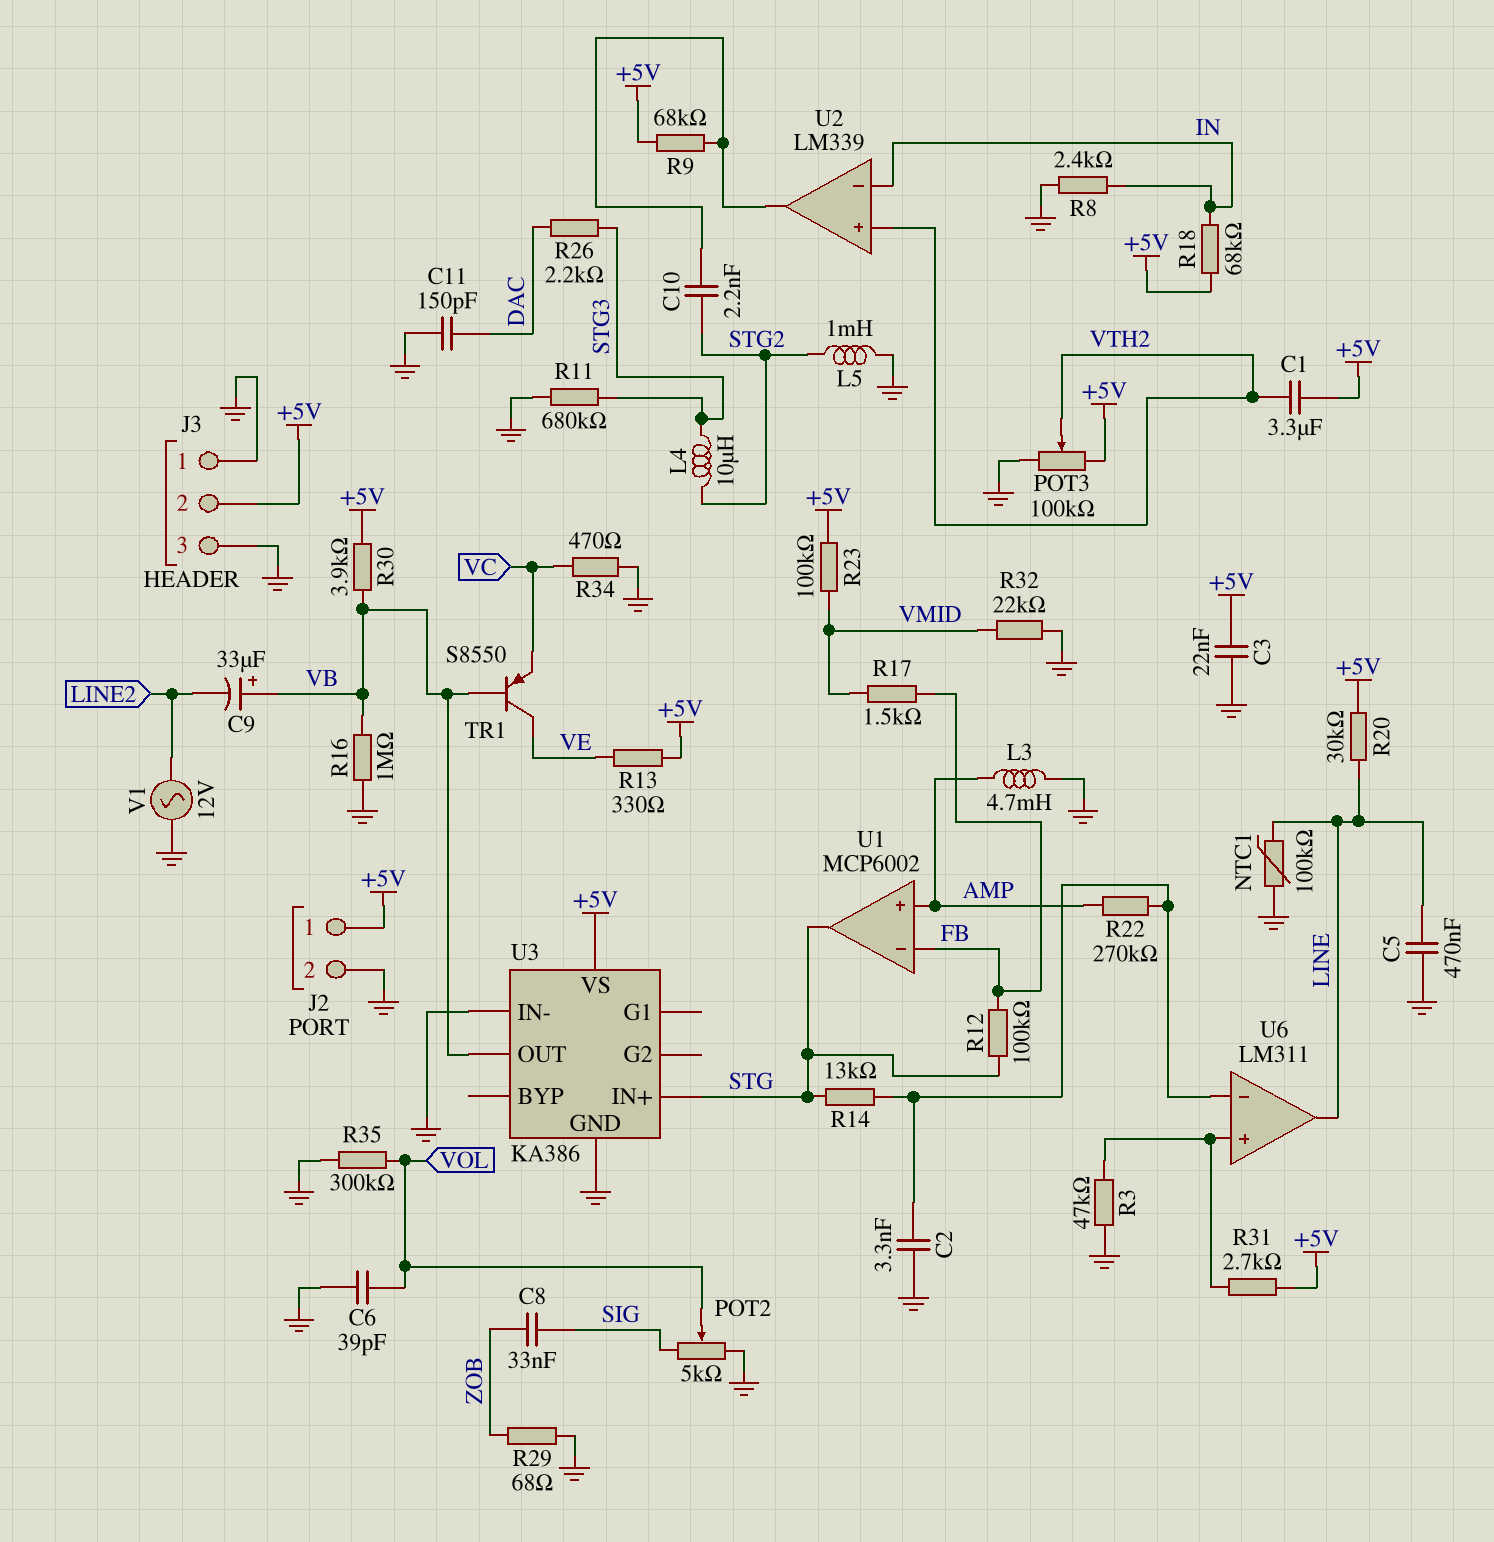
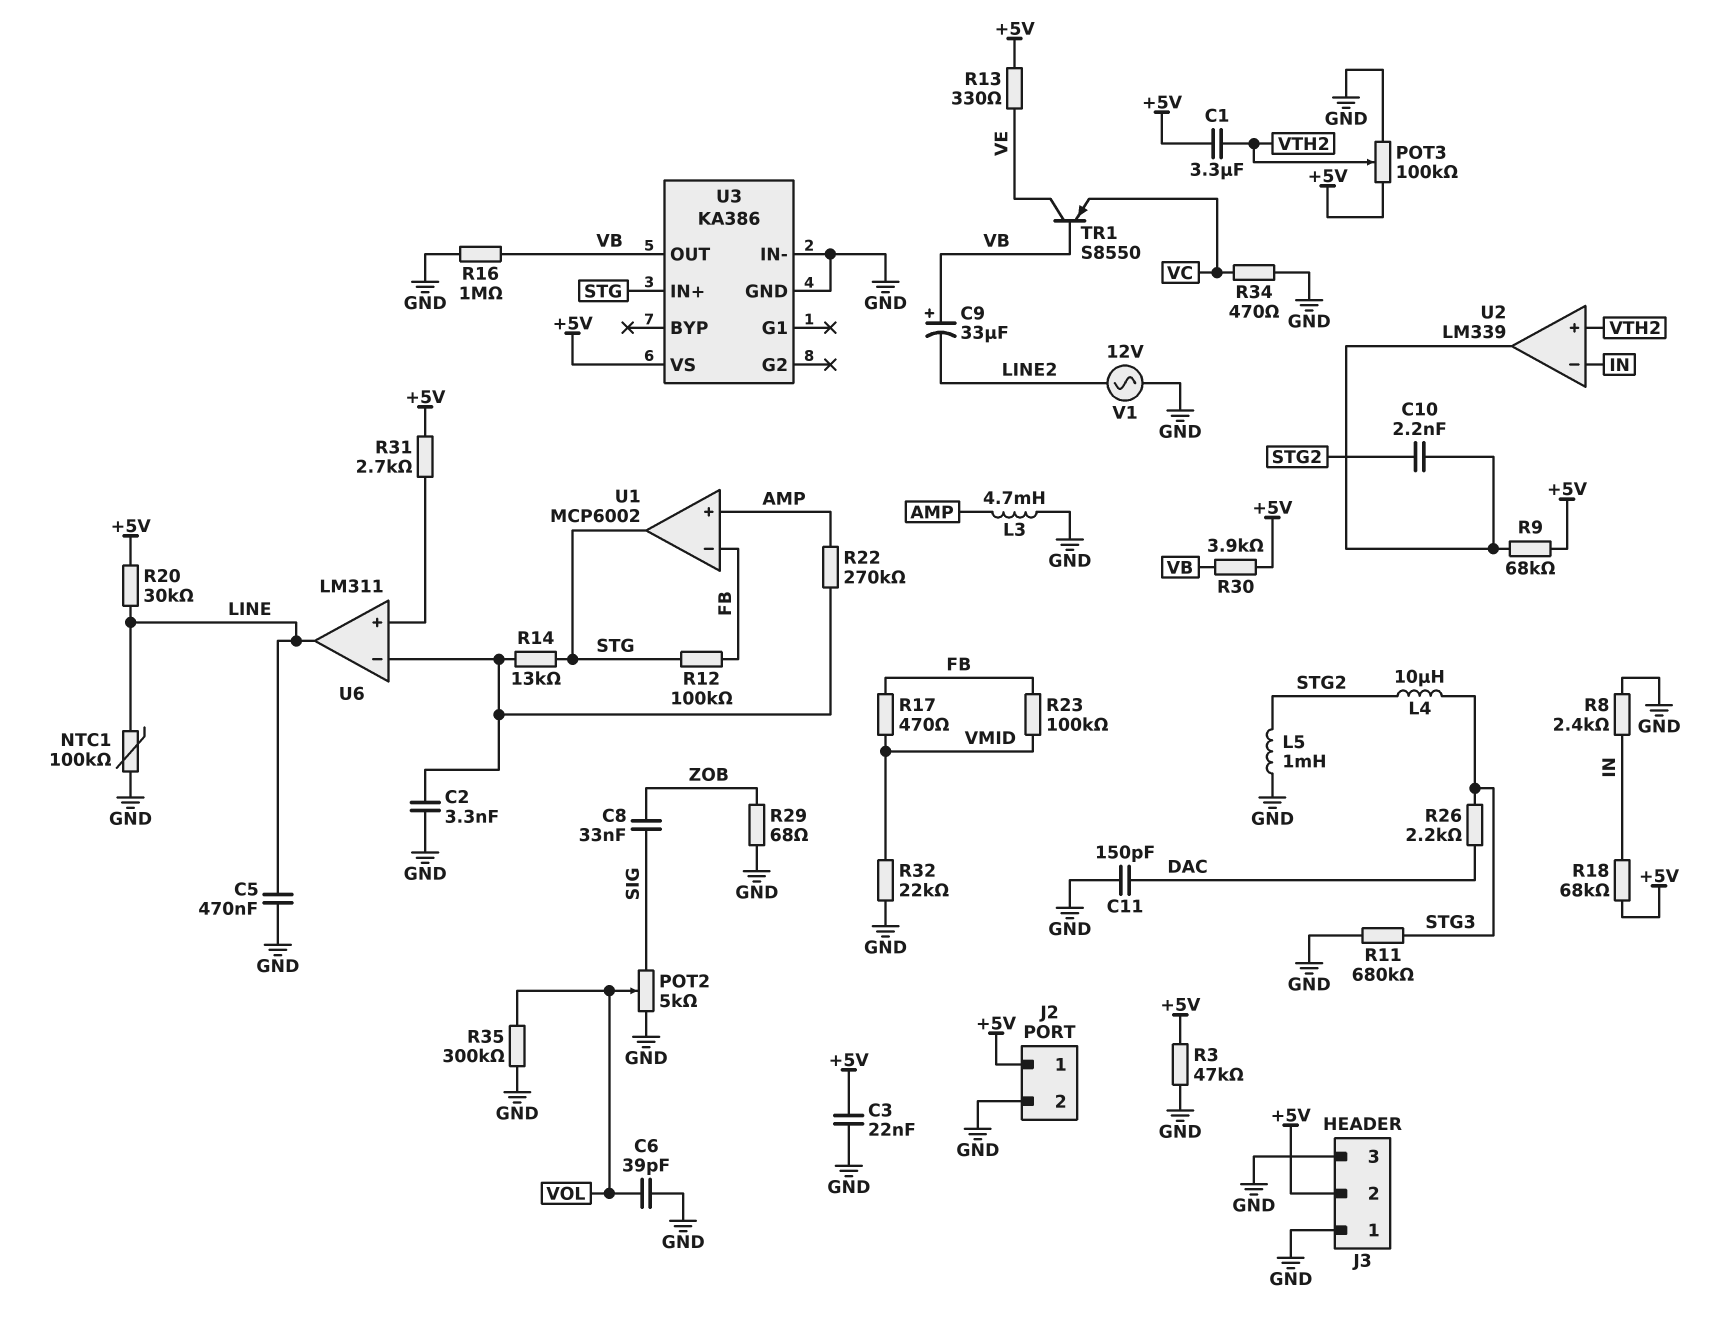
R3: 47k (GND, U6/in+) -> 47k (+5V, GND)
R17: 1.5k (FB, VMID) -> 470 (FB, VMID)
R23: 100k (+5V, VMID) -> 100k (FB, VMID)

